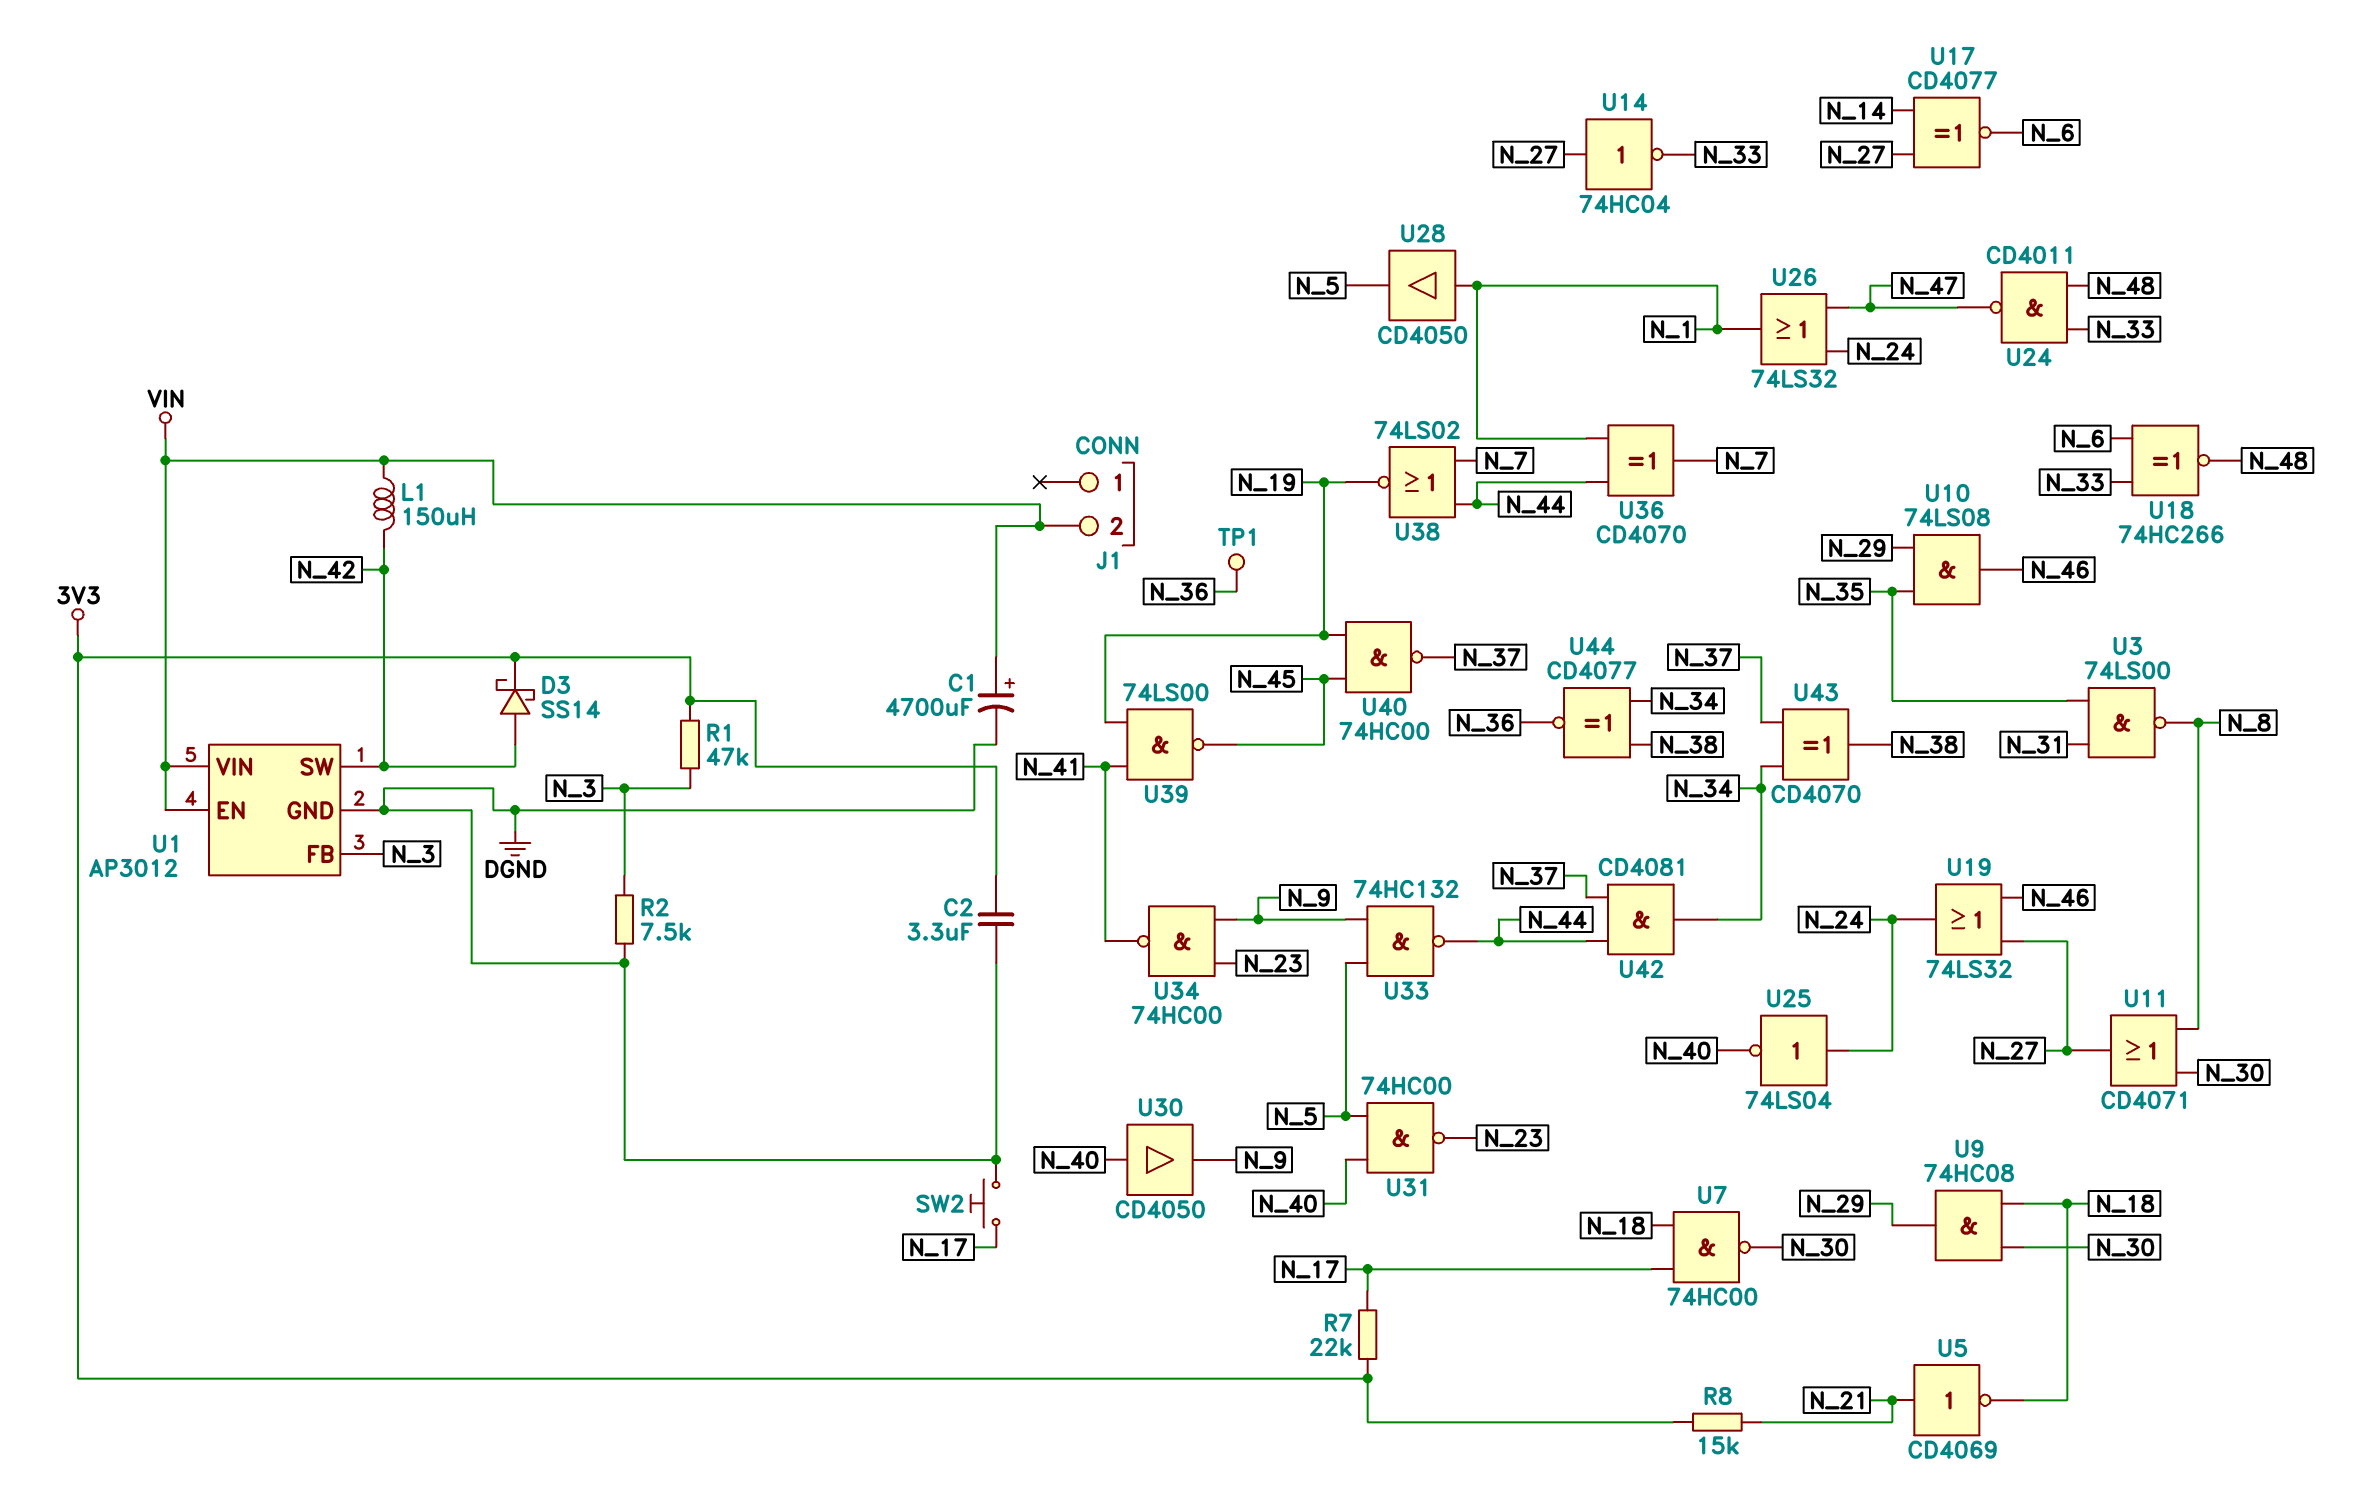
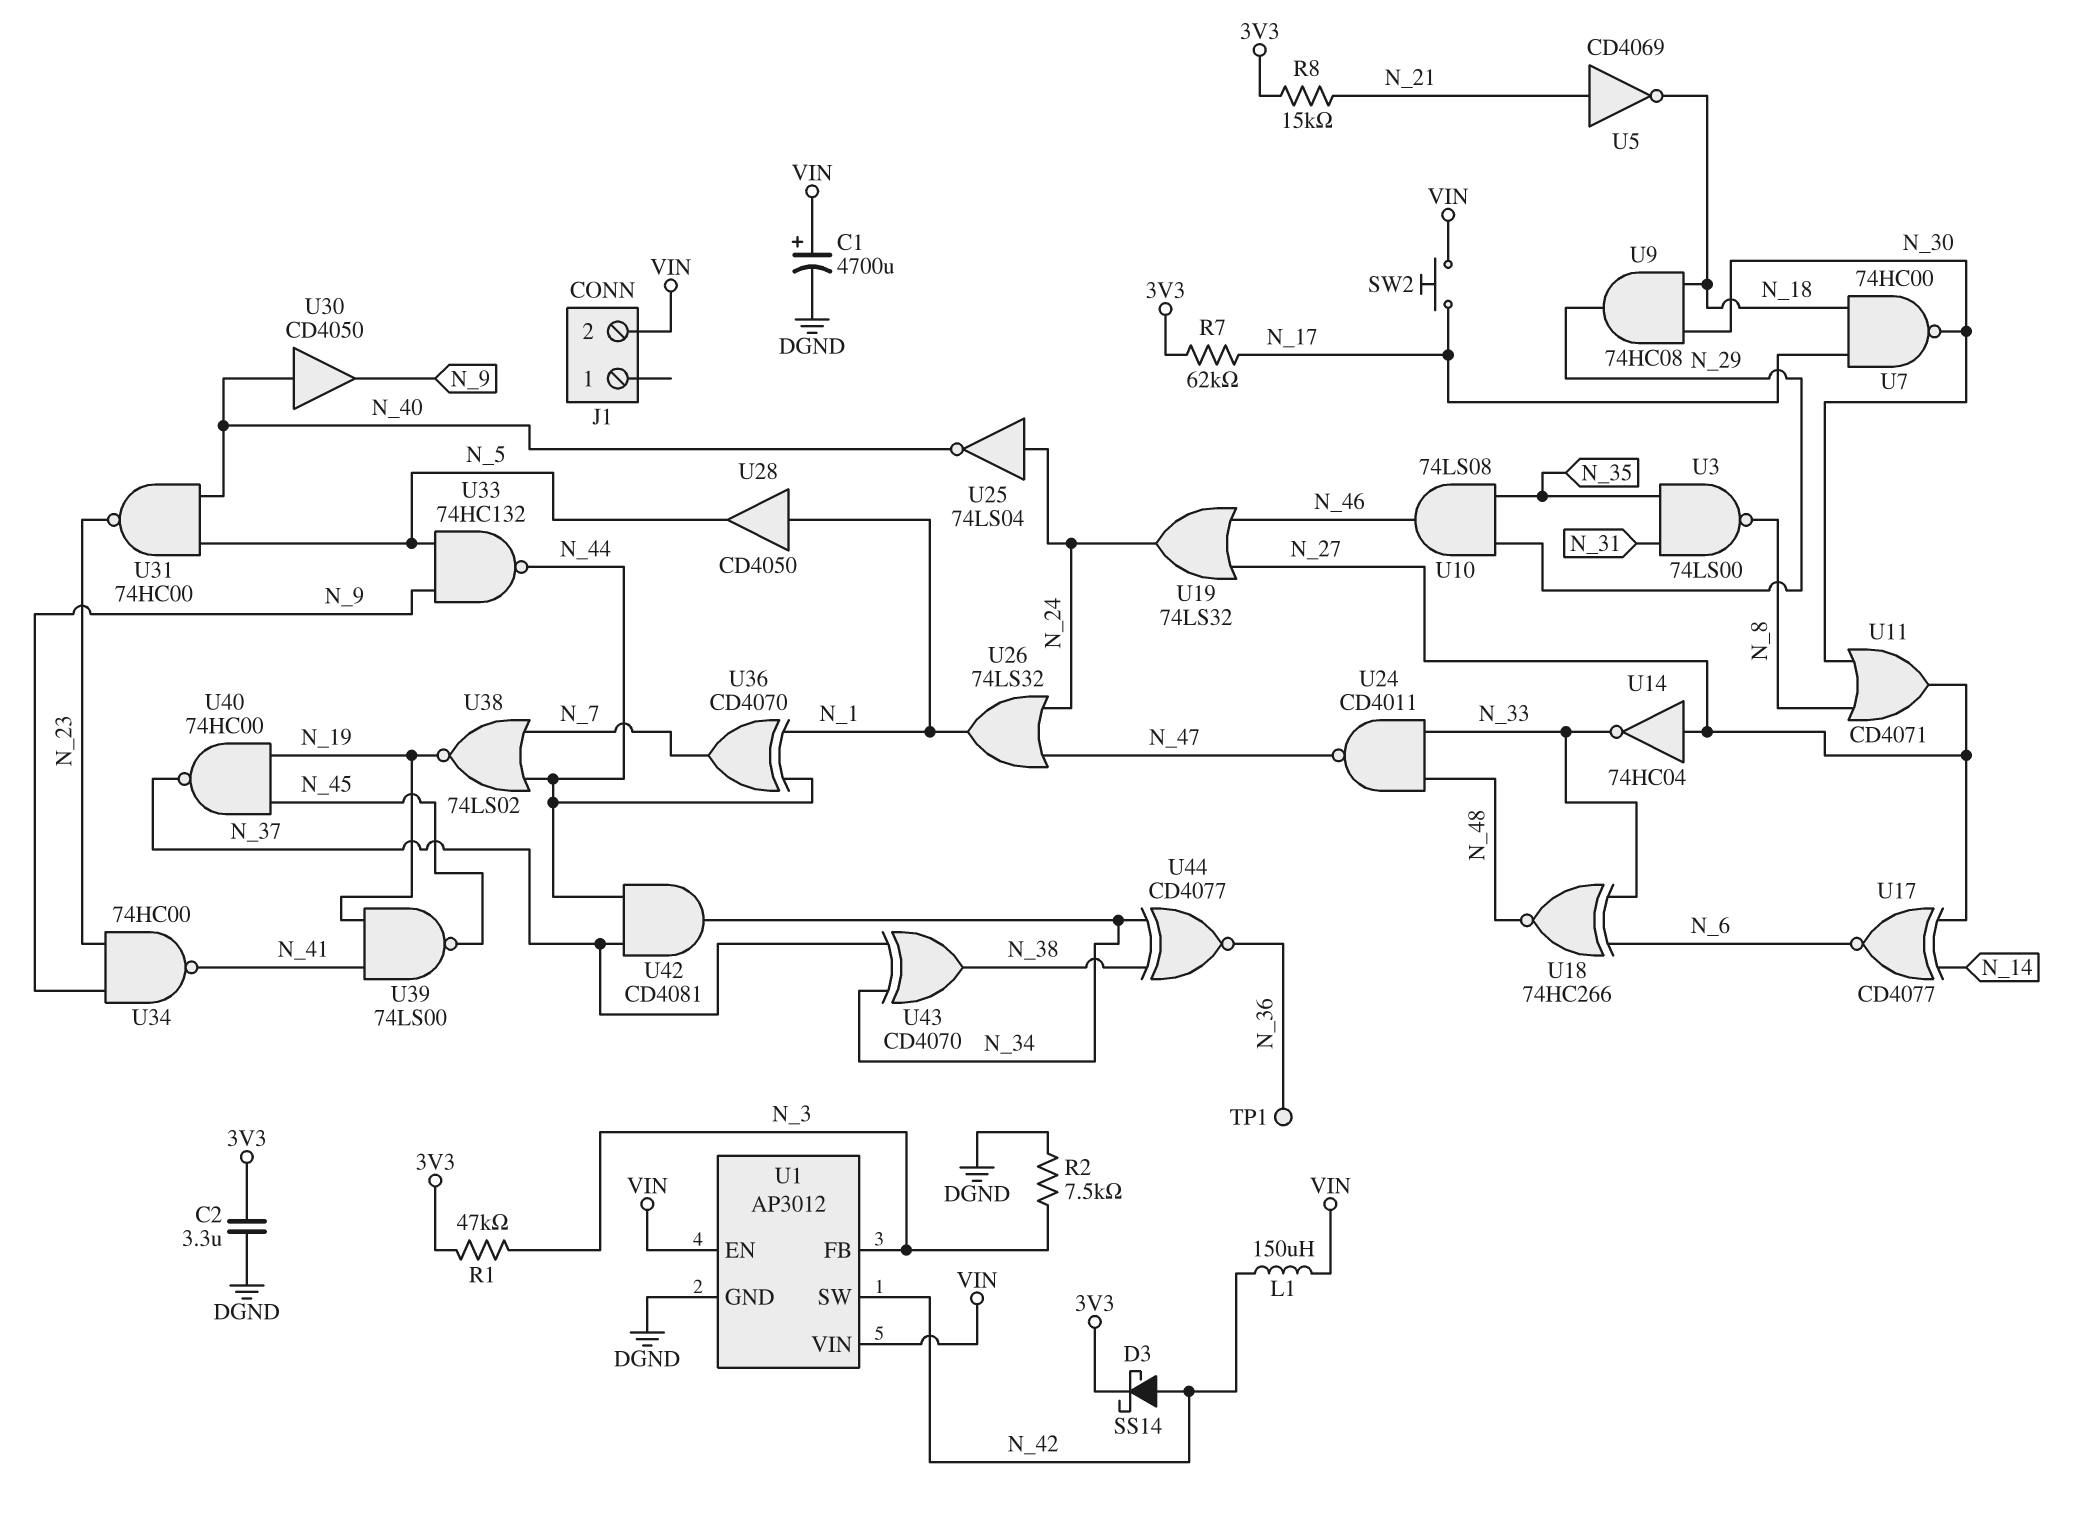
R7: 22k (3V3, N_17) -> 62k (3V3, N_17)
SW2: button (DGND, N_17) -> button (N_17, VIN)

